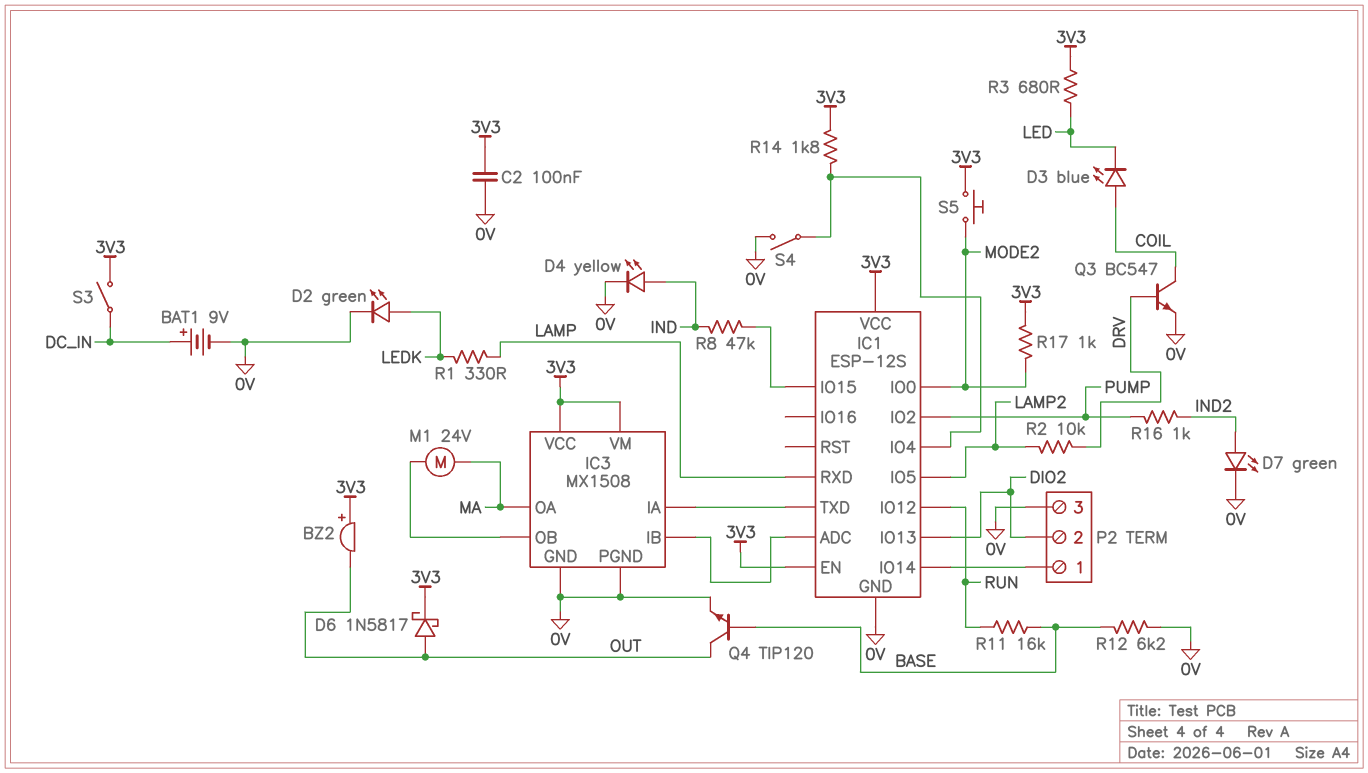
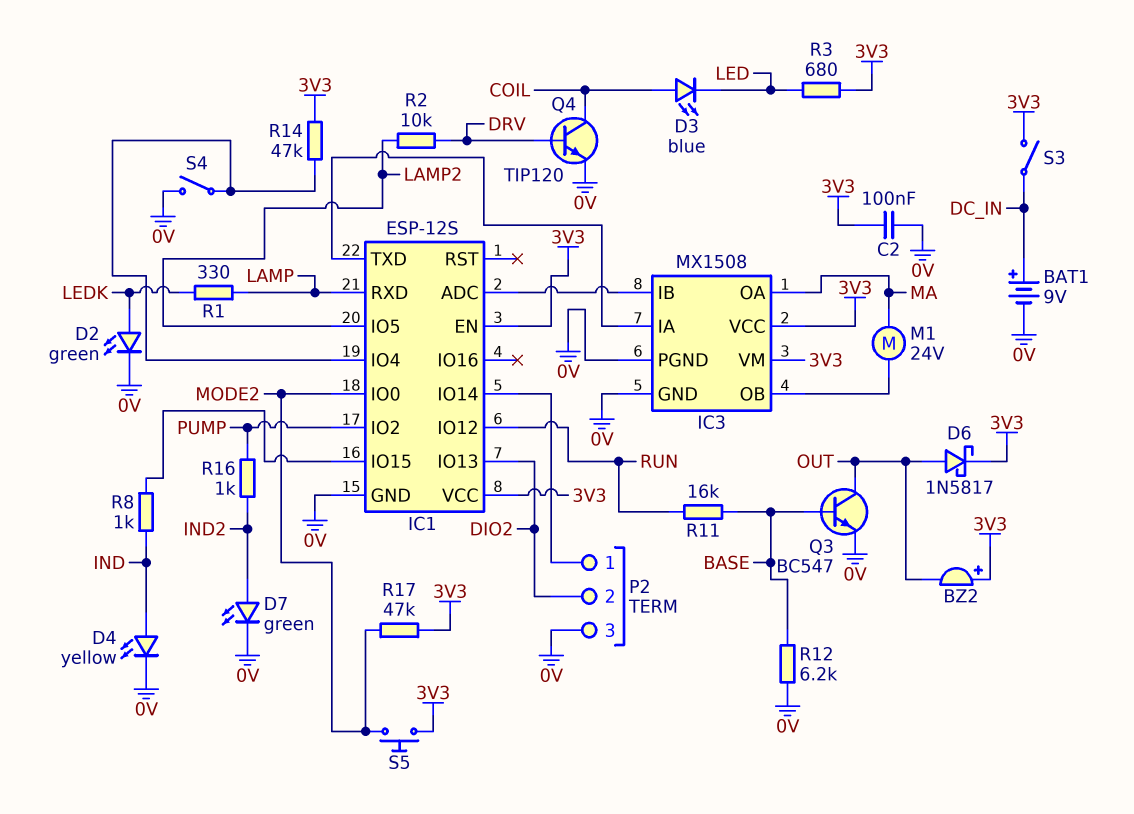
Q3: NPN BC547 (B DRV, C COIL, E 0V) -> NPN BC547 (B BASE, C OUT, E 0V)
Q4: NPN TIP120 (B BASE, C OUT, E 0V) -> NPN TIP120 (B DRV, C COIL, E 0V)
R8: 47k (IC1/IO15, IND) -> 1k (IC1/IO15, IND)
R14: 1.8k (3V3, IC1/IO4) -> 47k (3V3, IC1/IO4)
R17: 1k (3V3, MODE2) -> 47k (3V3, MODE2)

